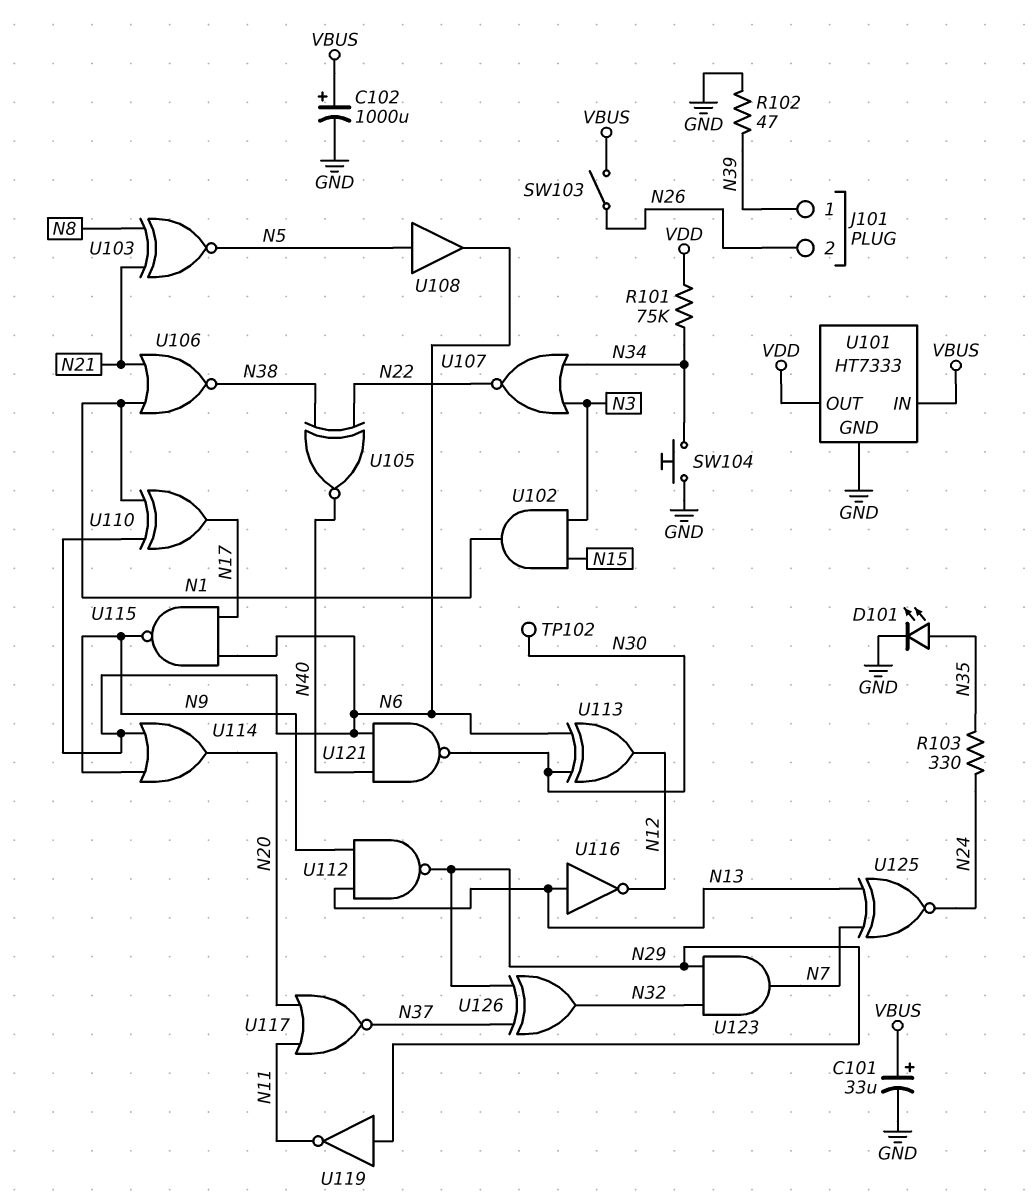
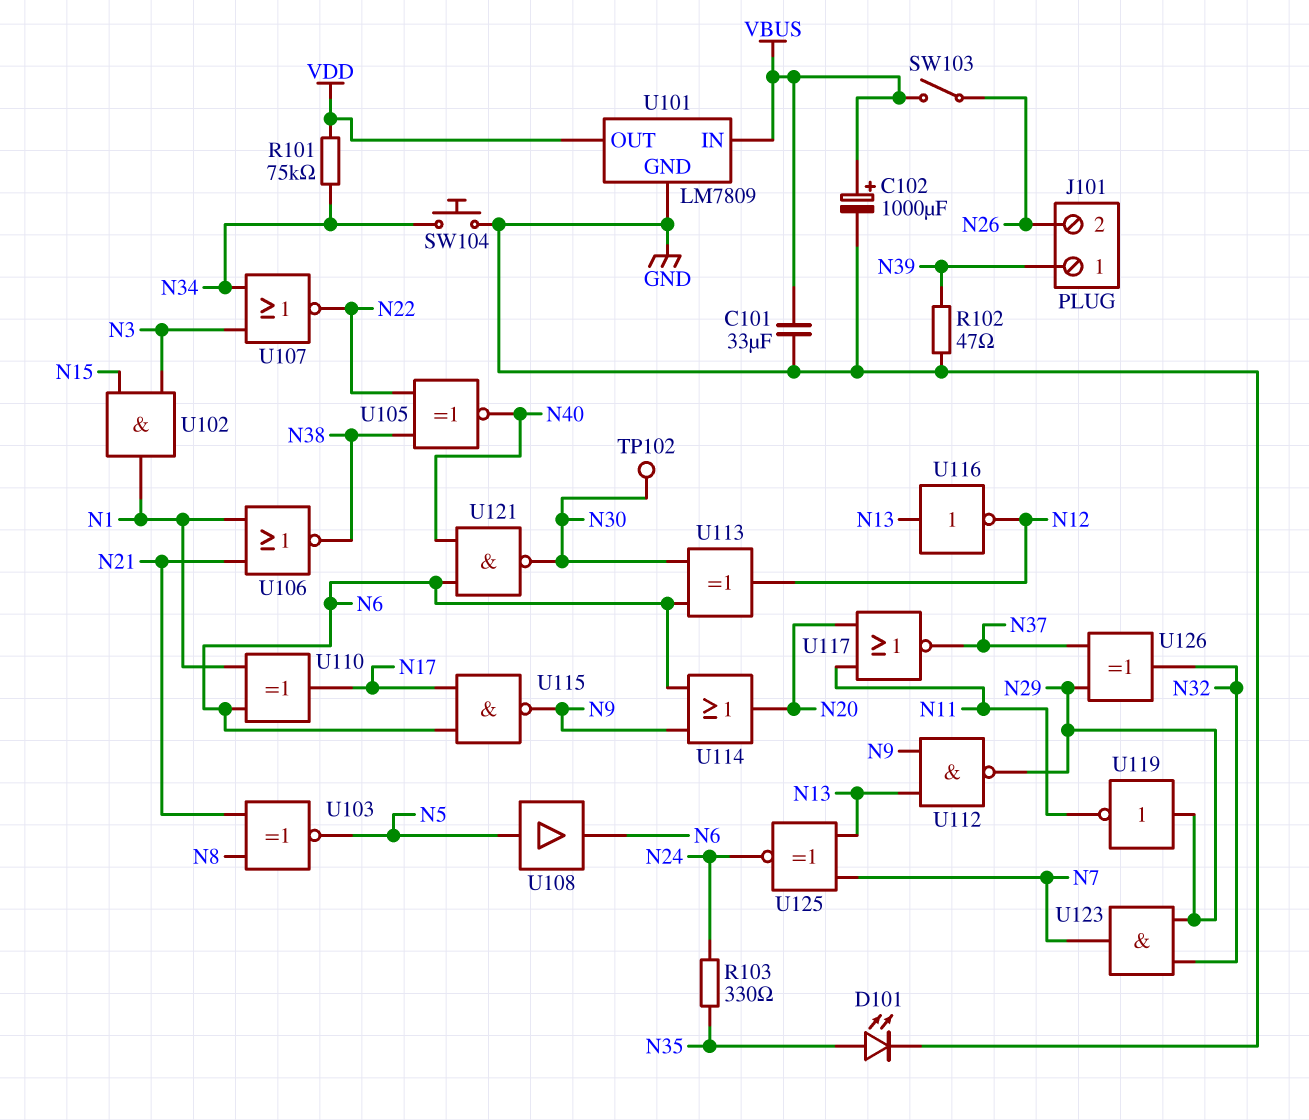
C101: 33uF (plus VBUS, minus GND) -> 33uF (GND, VBUS)
U101: HT7333 -> LM7809

